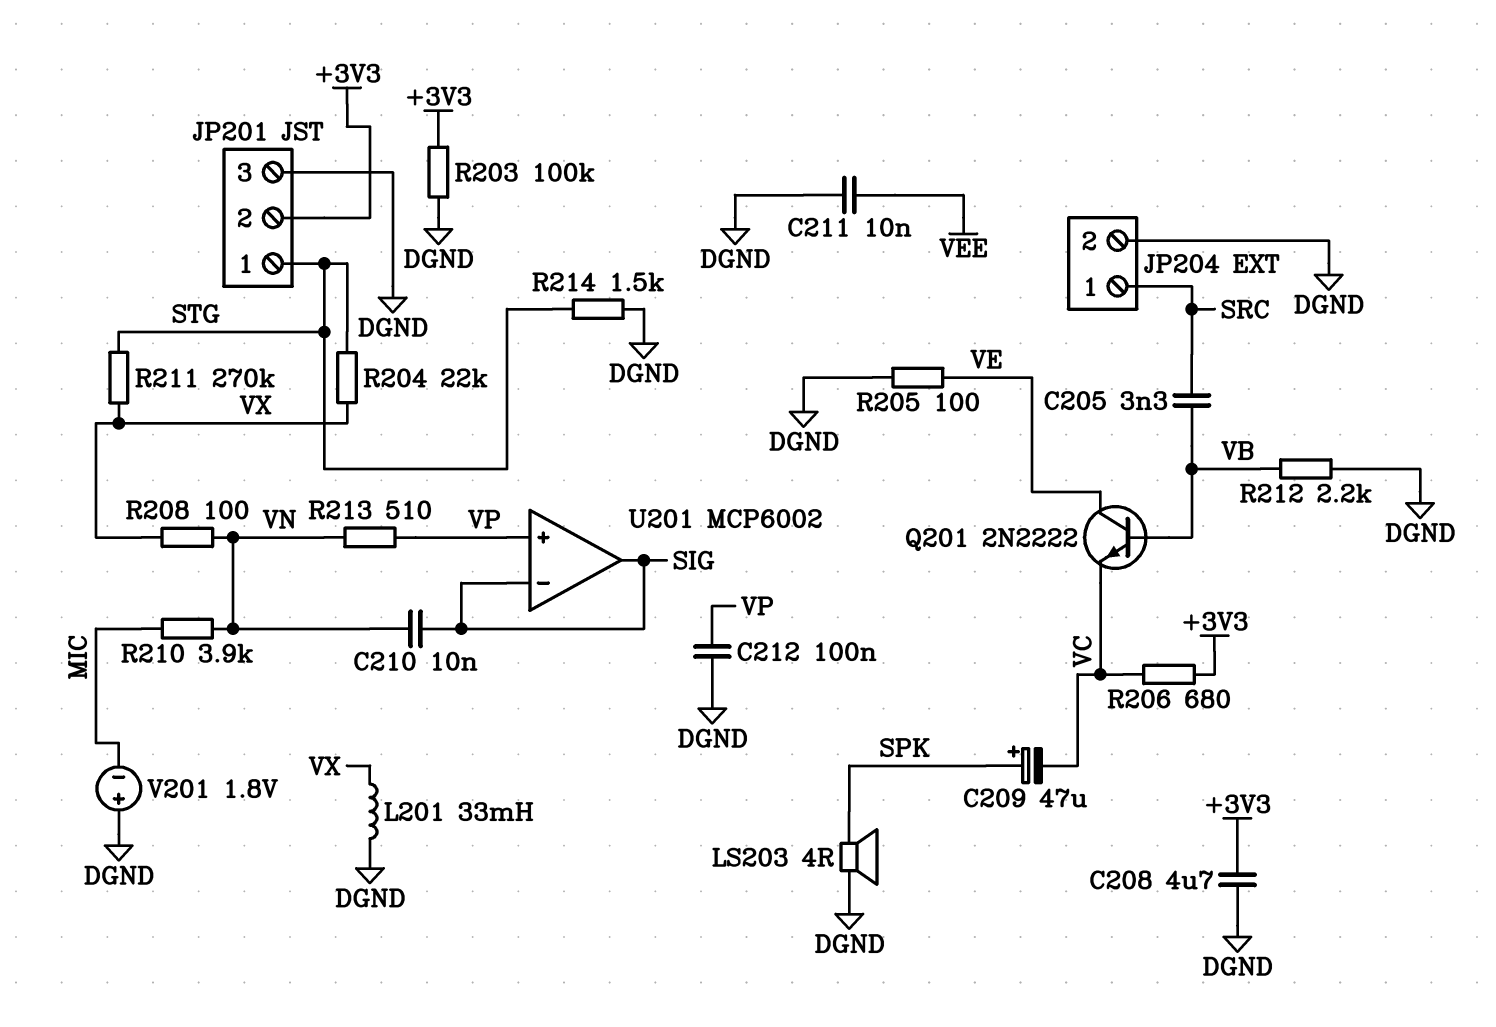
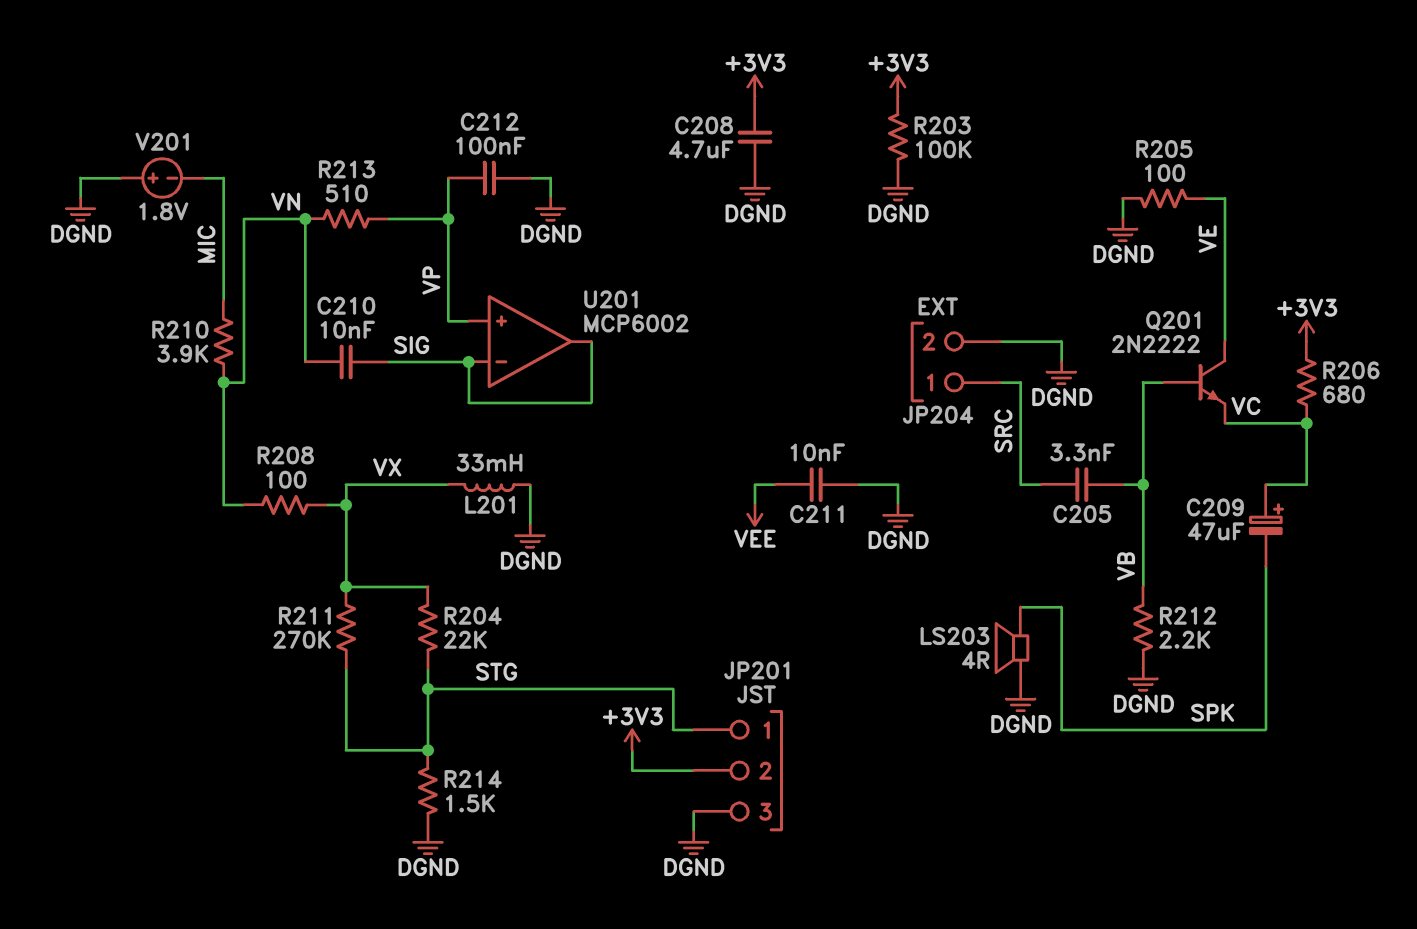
C209: 47uF (plus SPK, minus VC) -> 47uF (plus VC, minus SPK)

